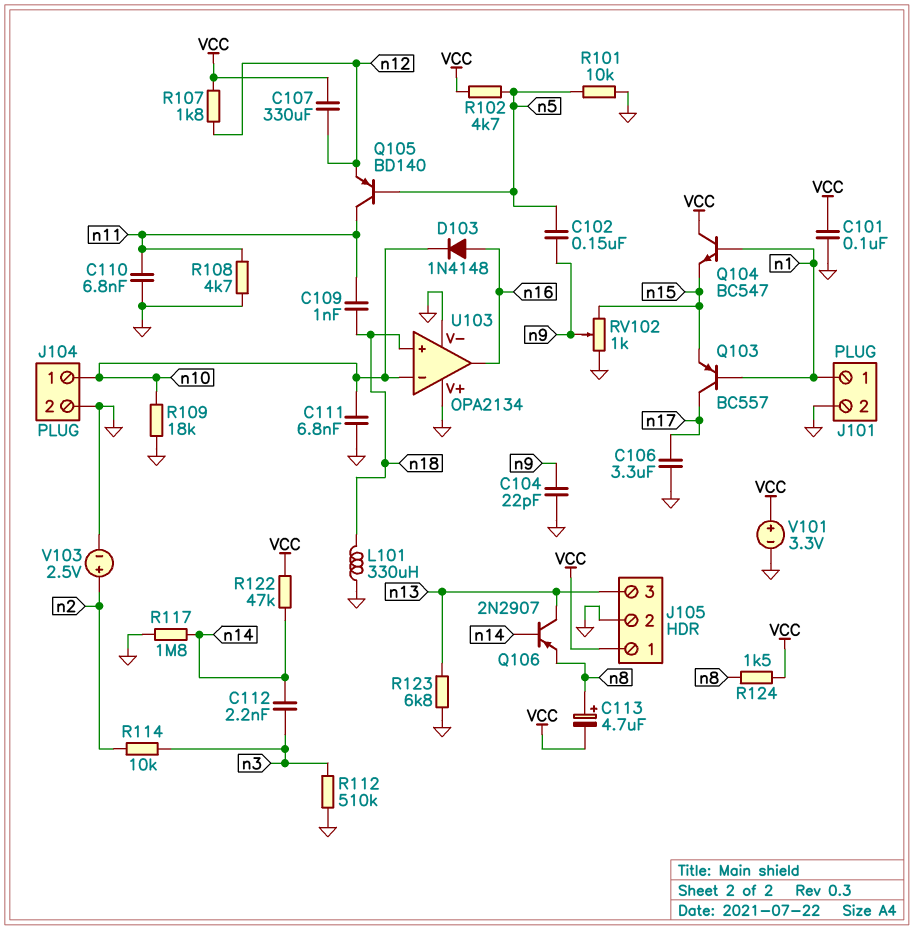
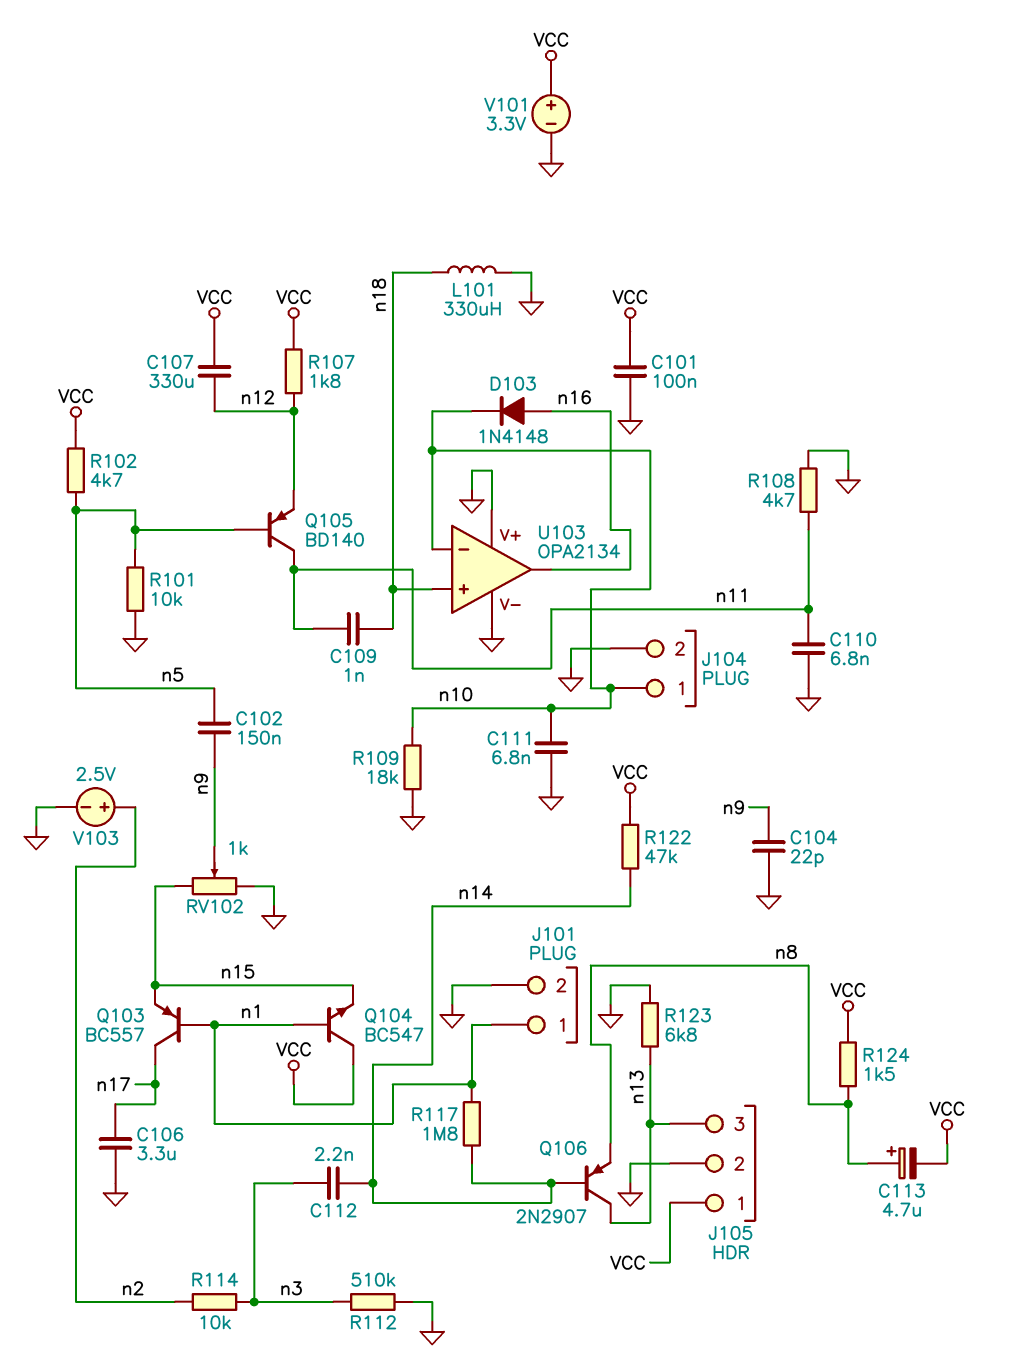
R117: 1.8M (GND, n14) -> 1.8M (n1, n14)

